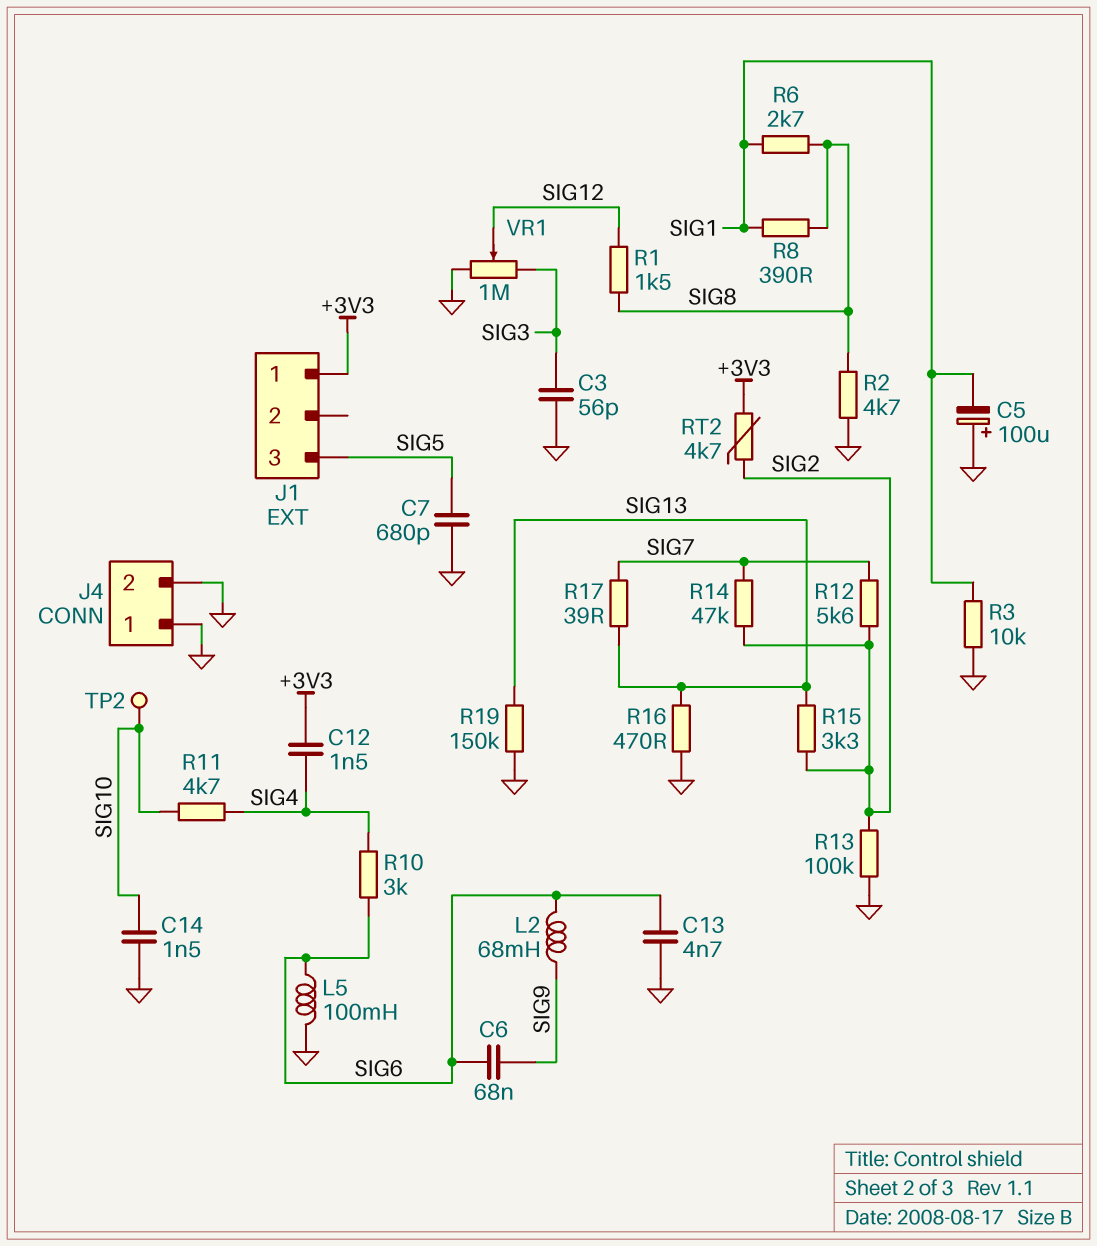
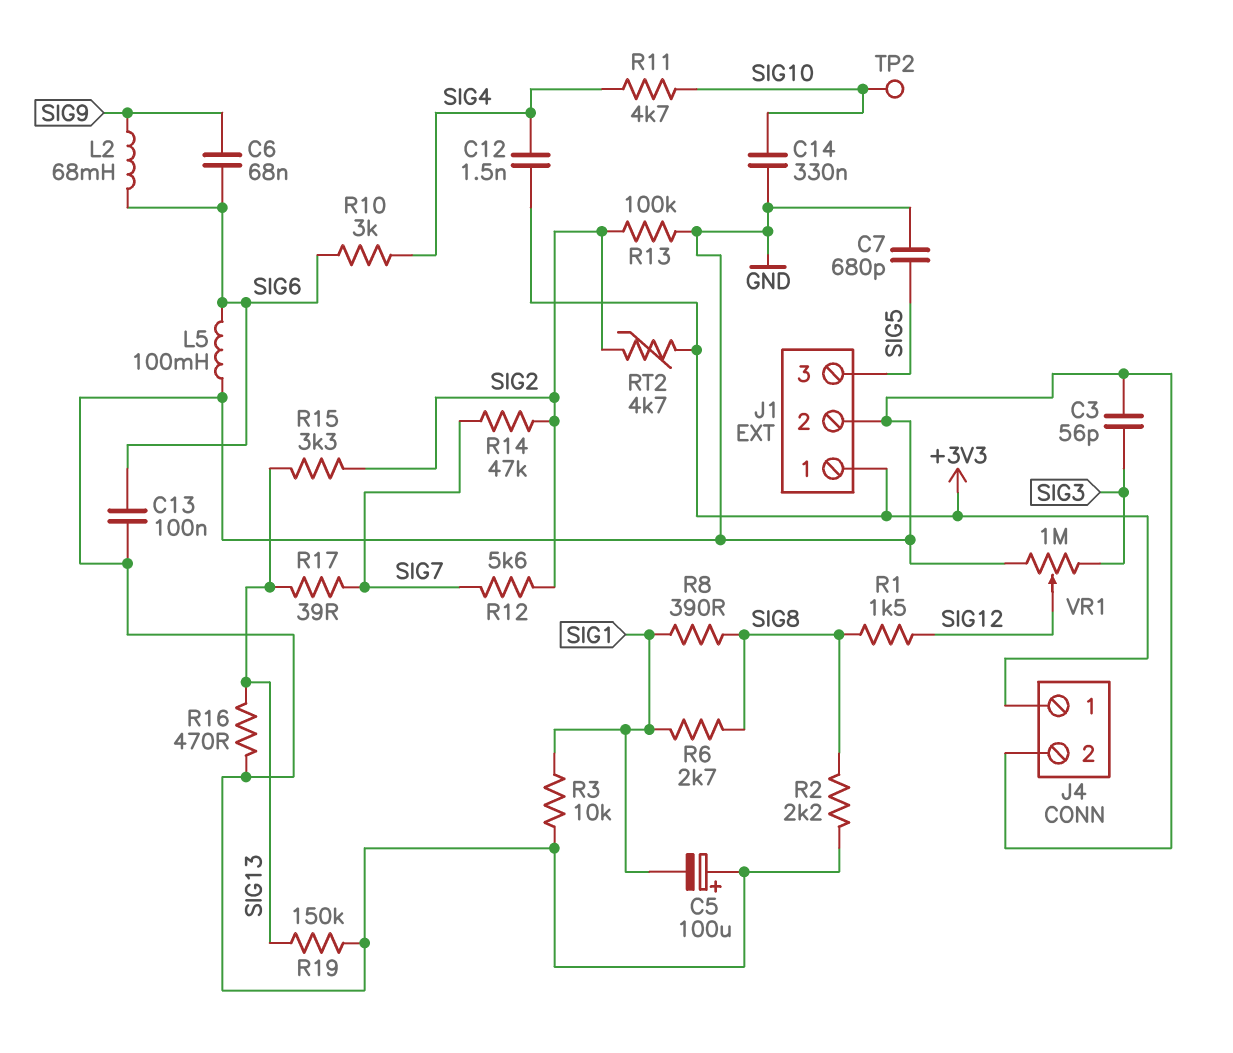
C13: 4.7nF (GND, SIG6) -> 100nF (GND, SIG6)
C14: 1.5nF (GND, SIG10) -> 330nF (GND, SIG10)
J1 pin 2: none -> GND
J4 pin 1: GND -> +3V3
R2: 4.7k (GND, SIG8) -> 2.2k (GND, SIG8)

